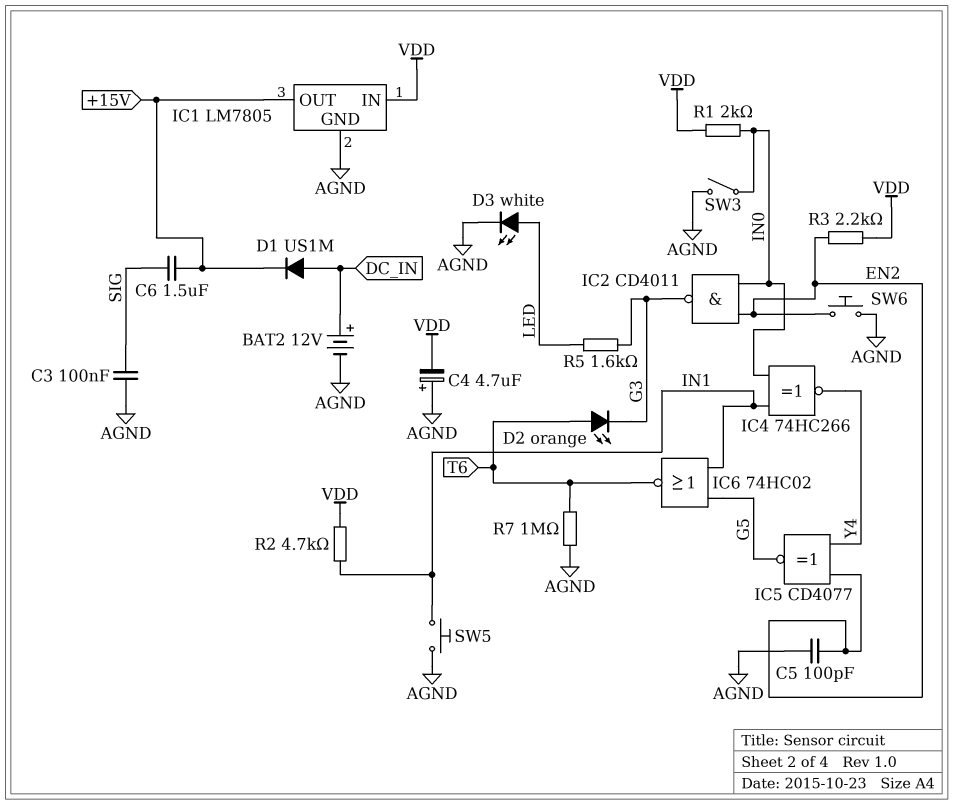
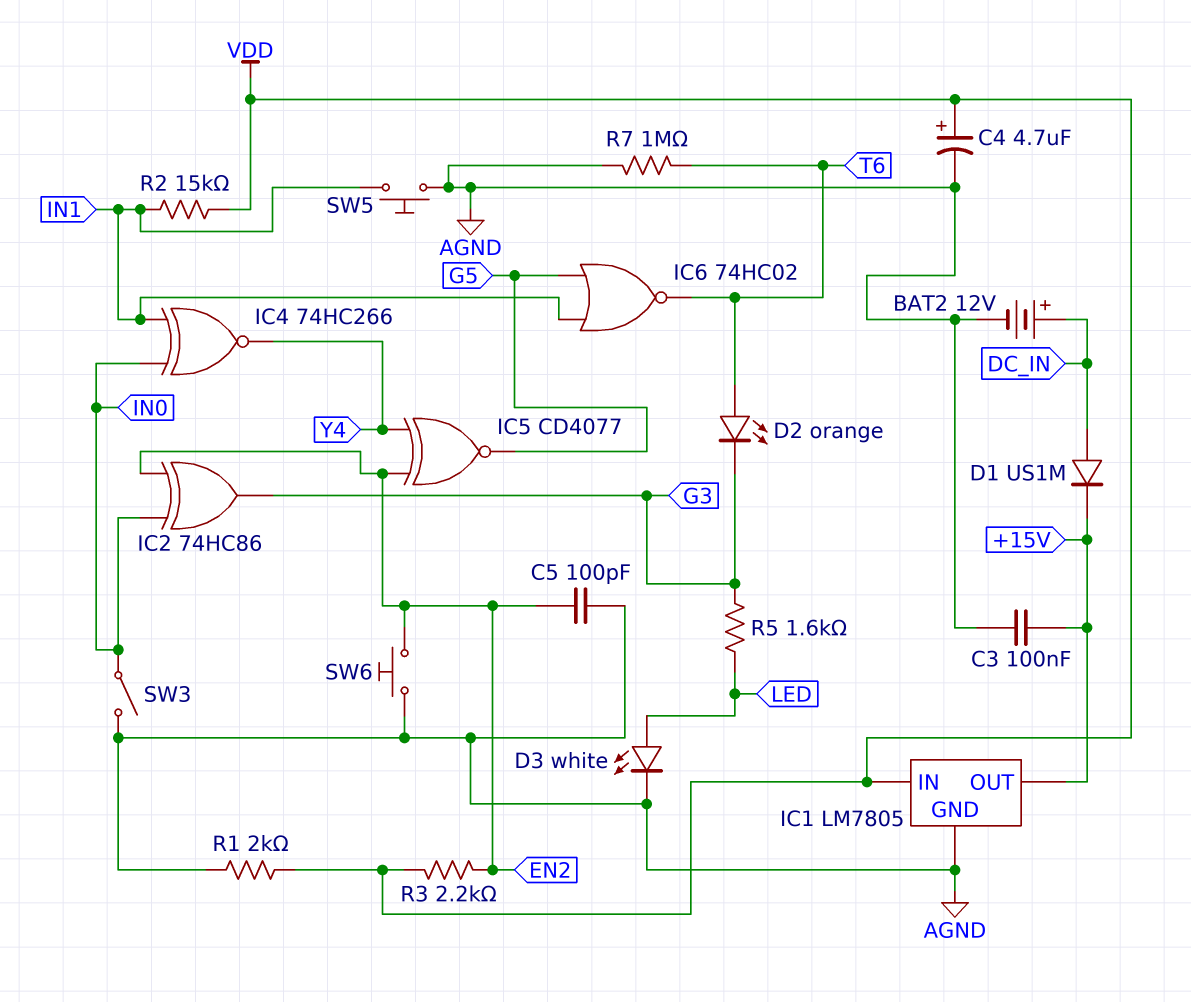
C3: 100nF (AGND, SIG) -> 100nF (+15V, AGND)
C4: 4.7uF (plus AGND, minus VDD) -> 4.7uF (plus VDD, minus AGND)
C6: 1.5uF (+15V, SIG) -> none
IC2: NAND CD4011 (in EN2, in IN0, out G3) -> XOR 74HC86 (in EN2, in IN0, out G3)
R1: 2k (IN0, VDD) -> 2k (AGND, VDD)
R2: 4.7k (IN1, VDD) -> 15k (IN1, VDD)

